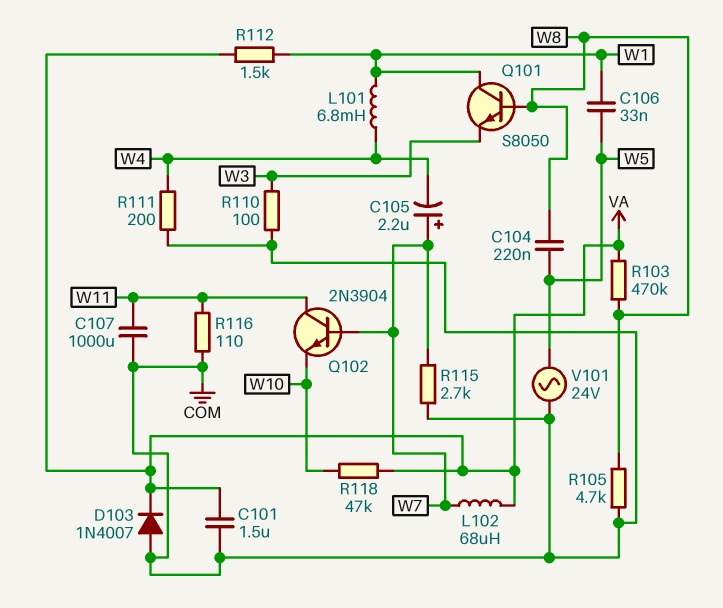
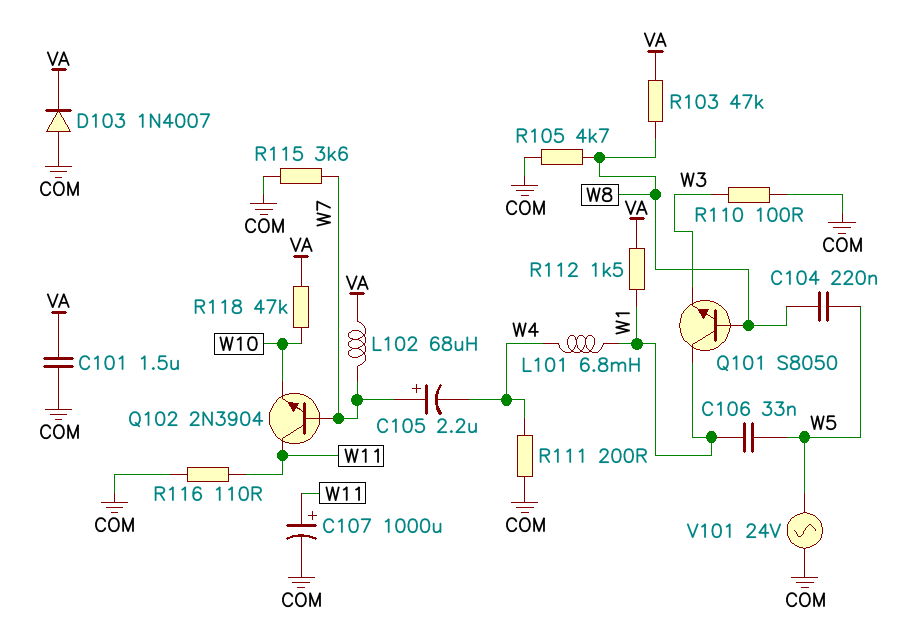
C107: 1000uF (COM, W11) -> 1000uF (plus W11, minus COM)
R103: 470k (VA, W8) -> 47k (VA, W8)
R115: 2.7k (COM, W7) -> 3.6k (COM, W7)

